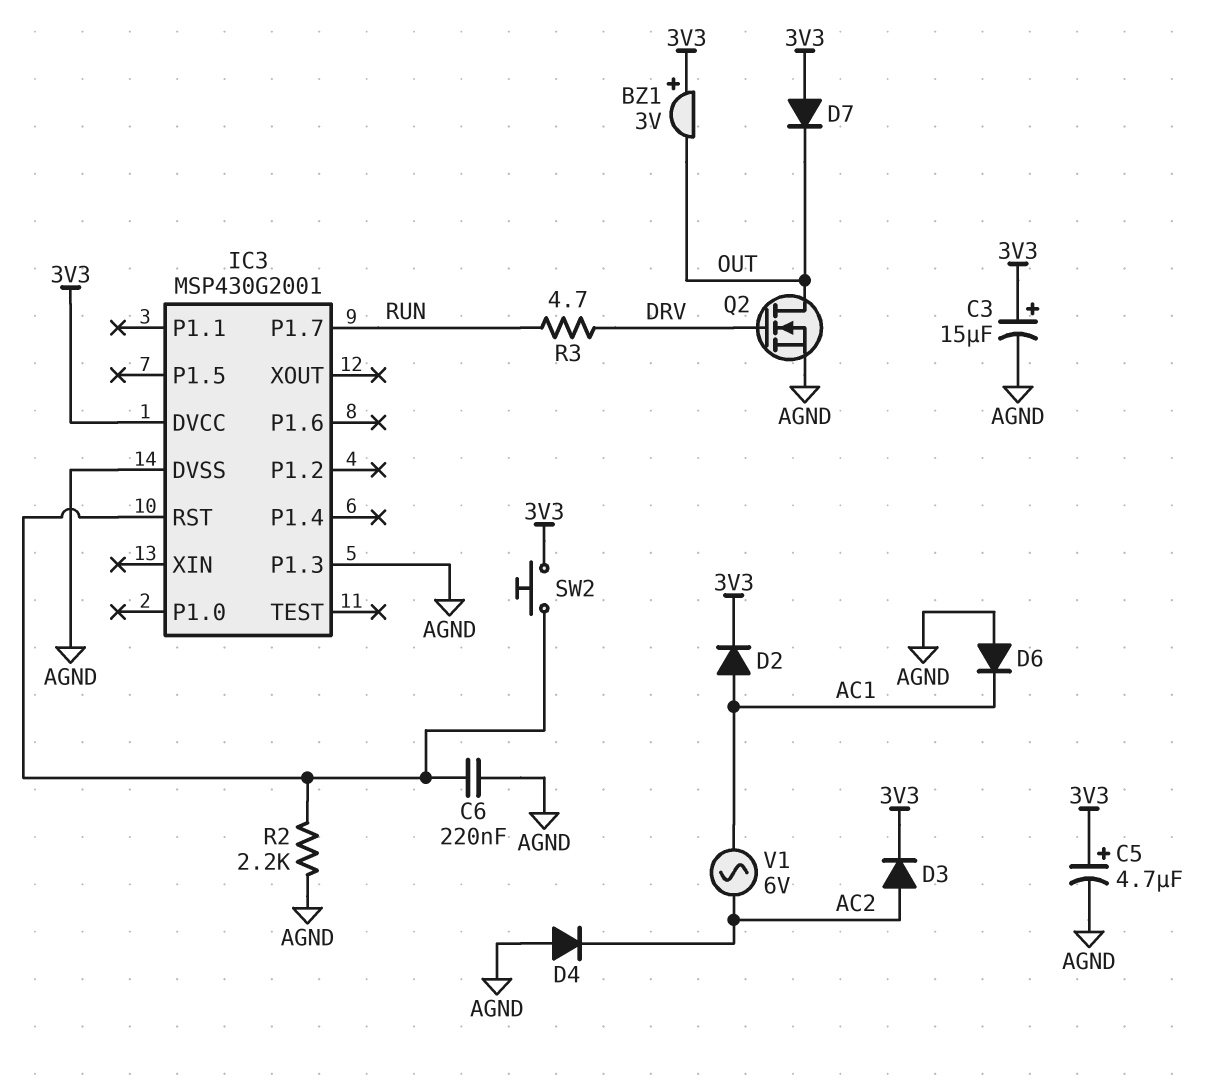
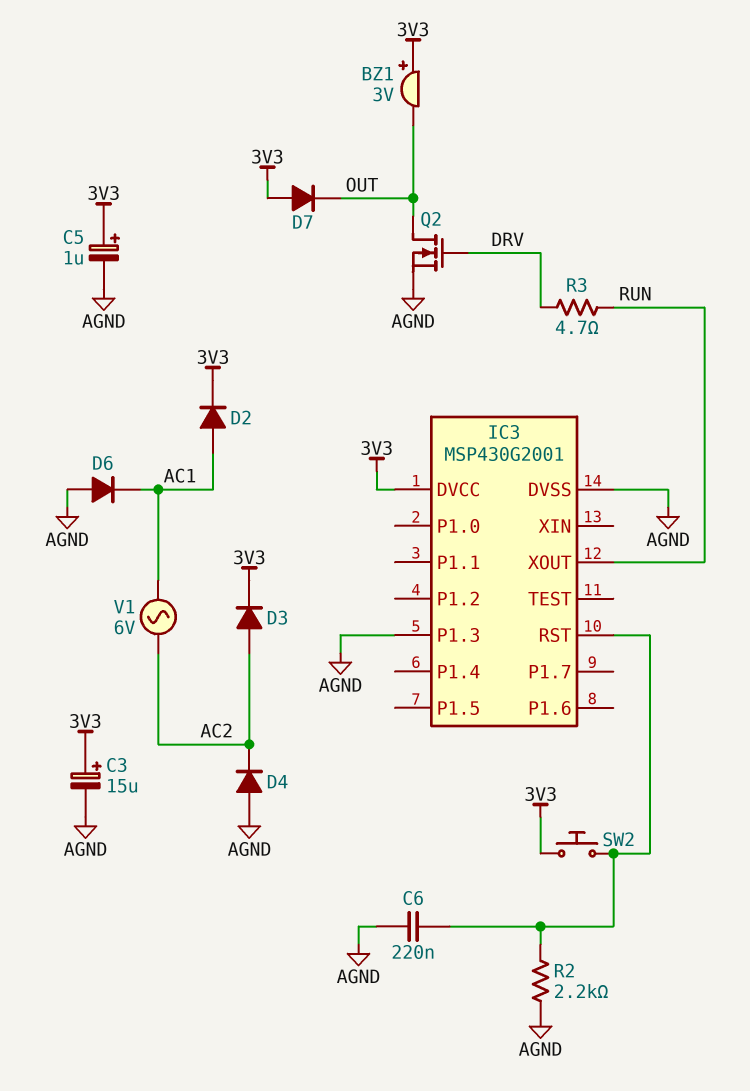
C5: 4.7uF (plus 3V3, minus AGND) -> 1uF (plus 3V3, minus AGND)
IC3 pin P1.7: RUN -> none
IC3 pin XOUT: none -> RUN

